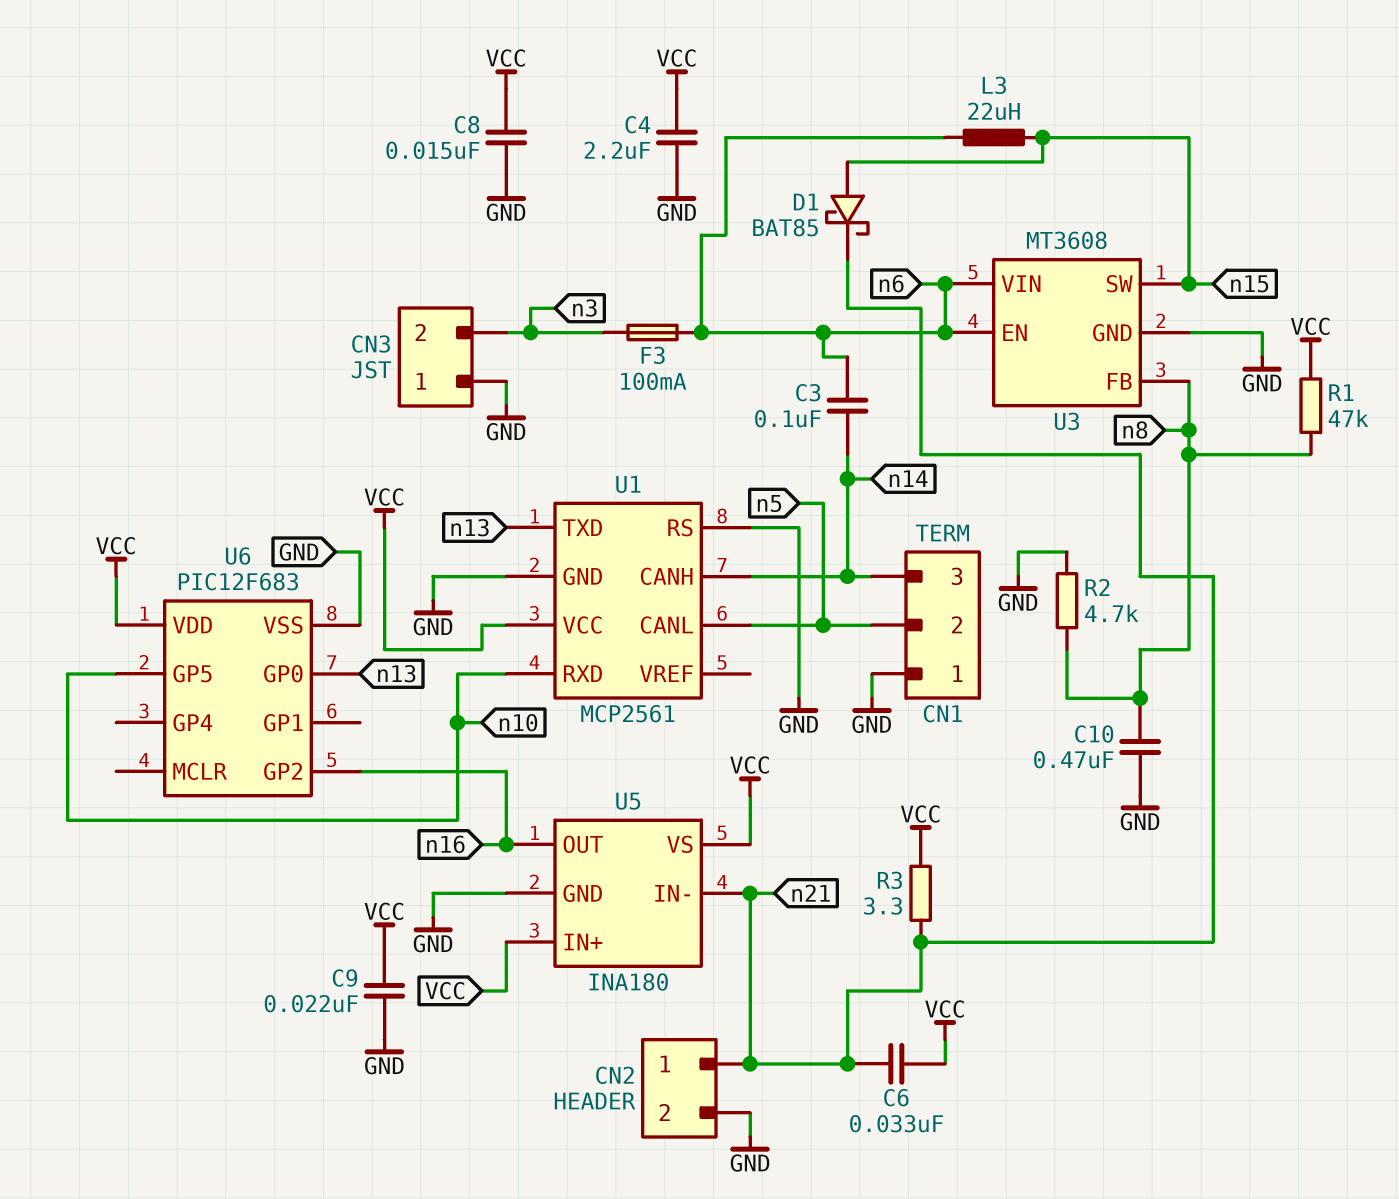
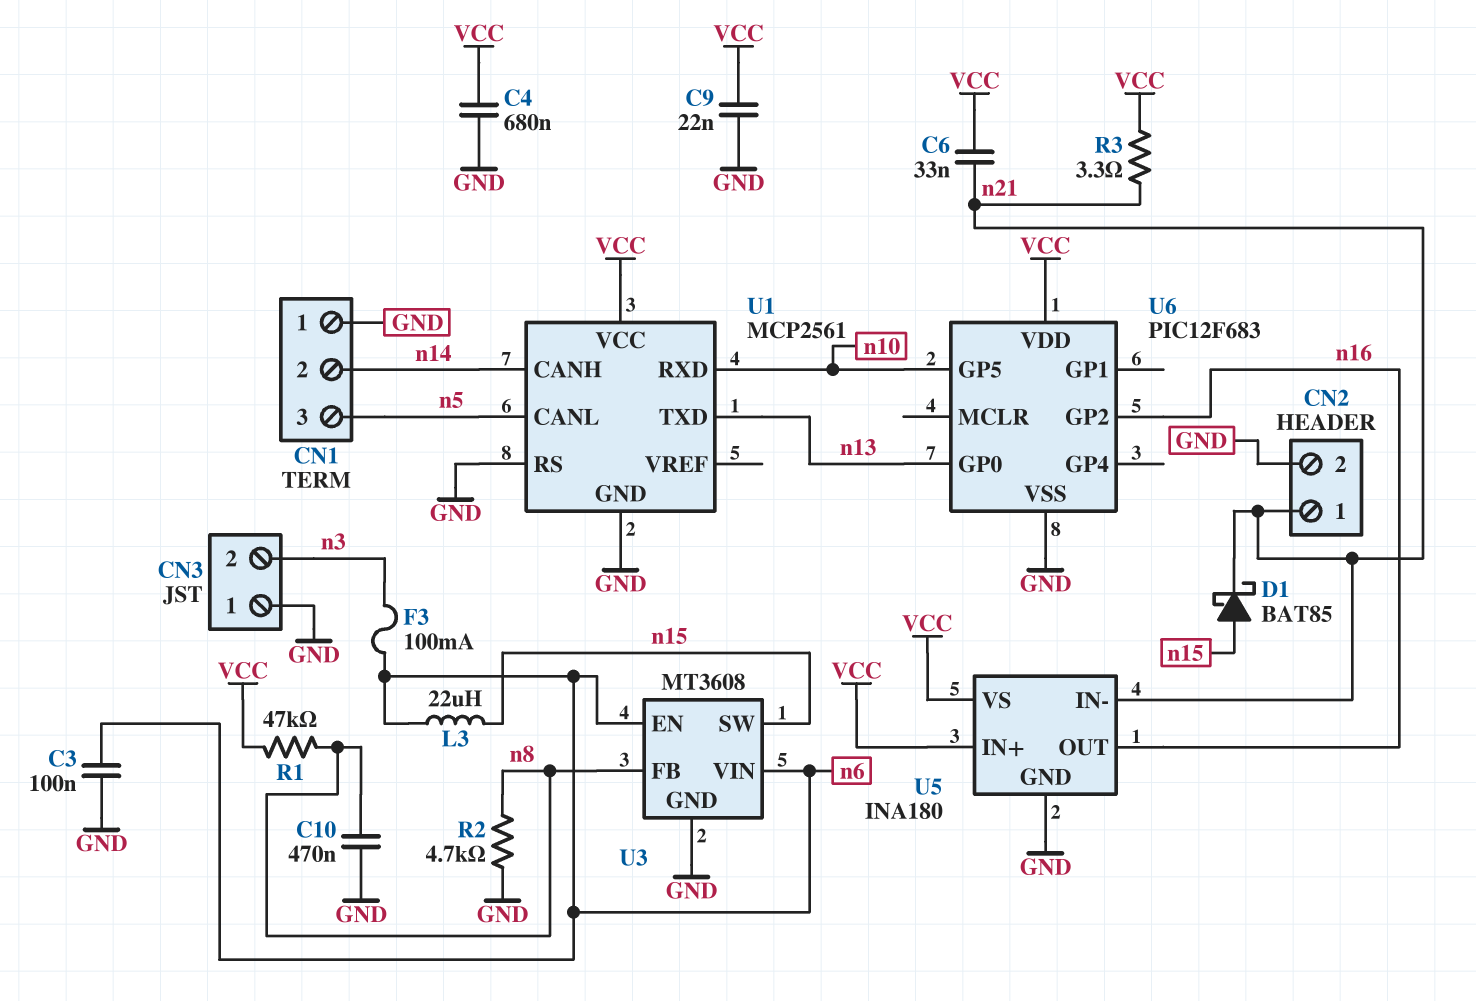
C3: 100nF (n6, n14) -> 100nF (GND, n6)
C4: 2.2uF (GND, VCC) -> 680nF (GND, VCC)
C8: 15nF (GND, VCC) -> none
CN1 pin 2: n5 -> n14
CN1 pin 3: n14 -> n5

